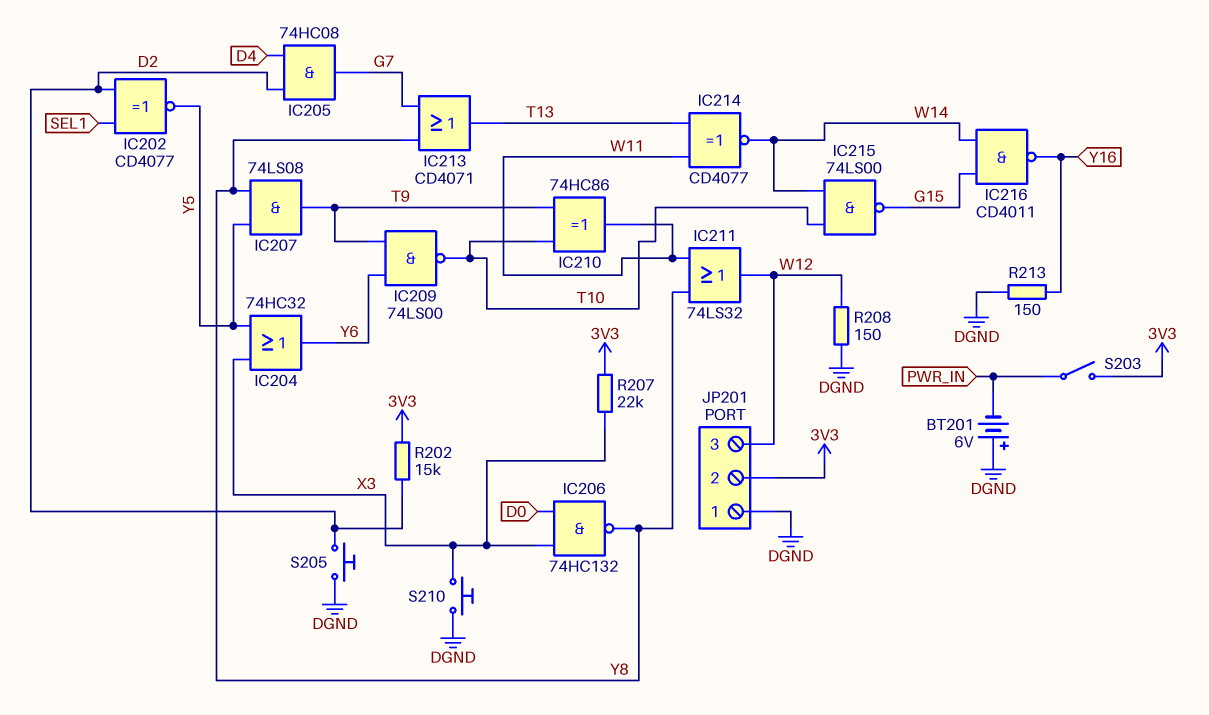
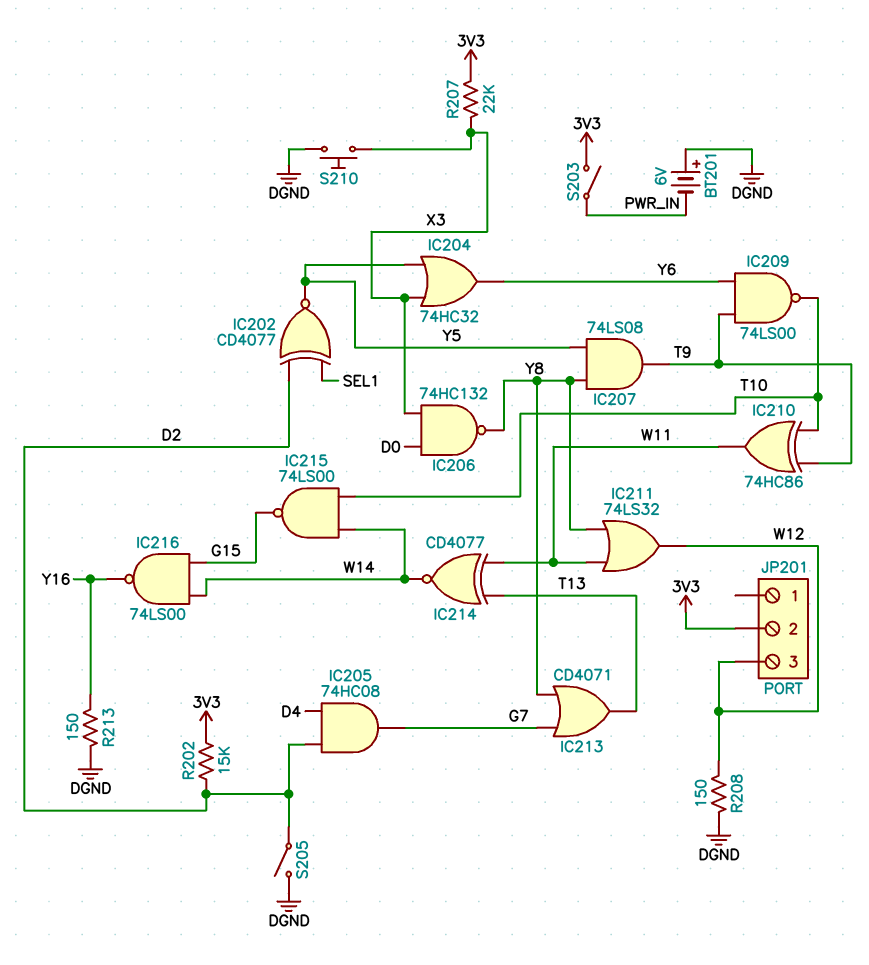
IC216: NAND CD4011 (in G15, in W14, out Y16) -> NAND 74LS00 (in G15, in W14, out Y16)
JP201 pin 1: DGND -> none
S205: button (D2, DGND) -> switch (D2, DGND)

